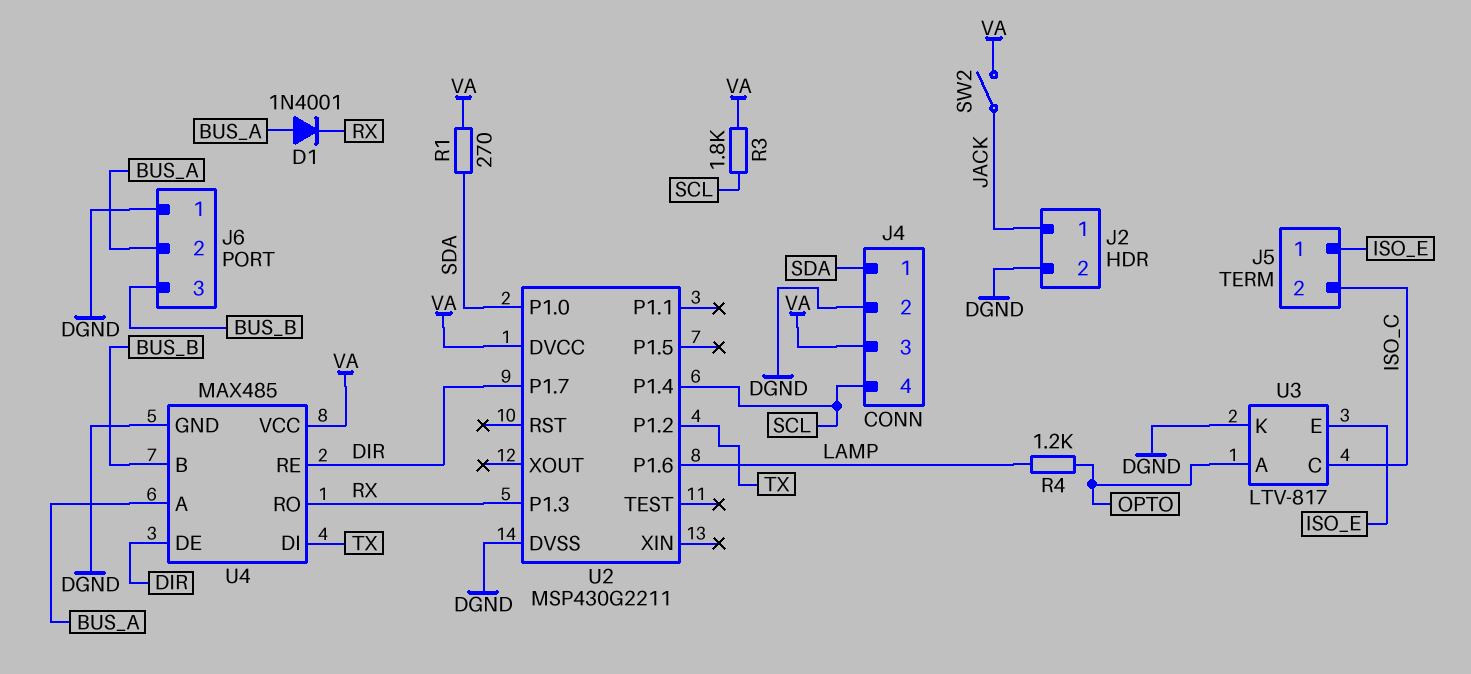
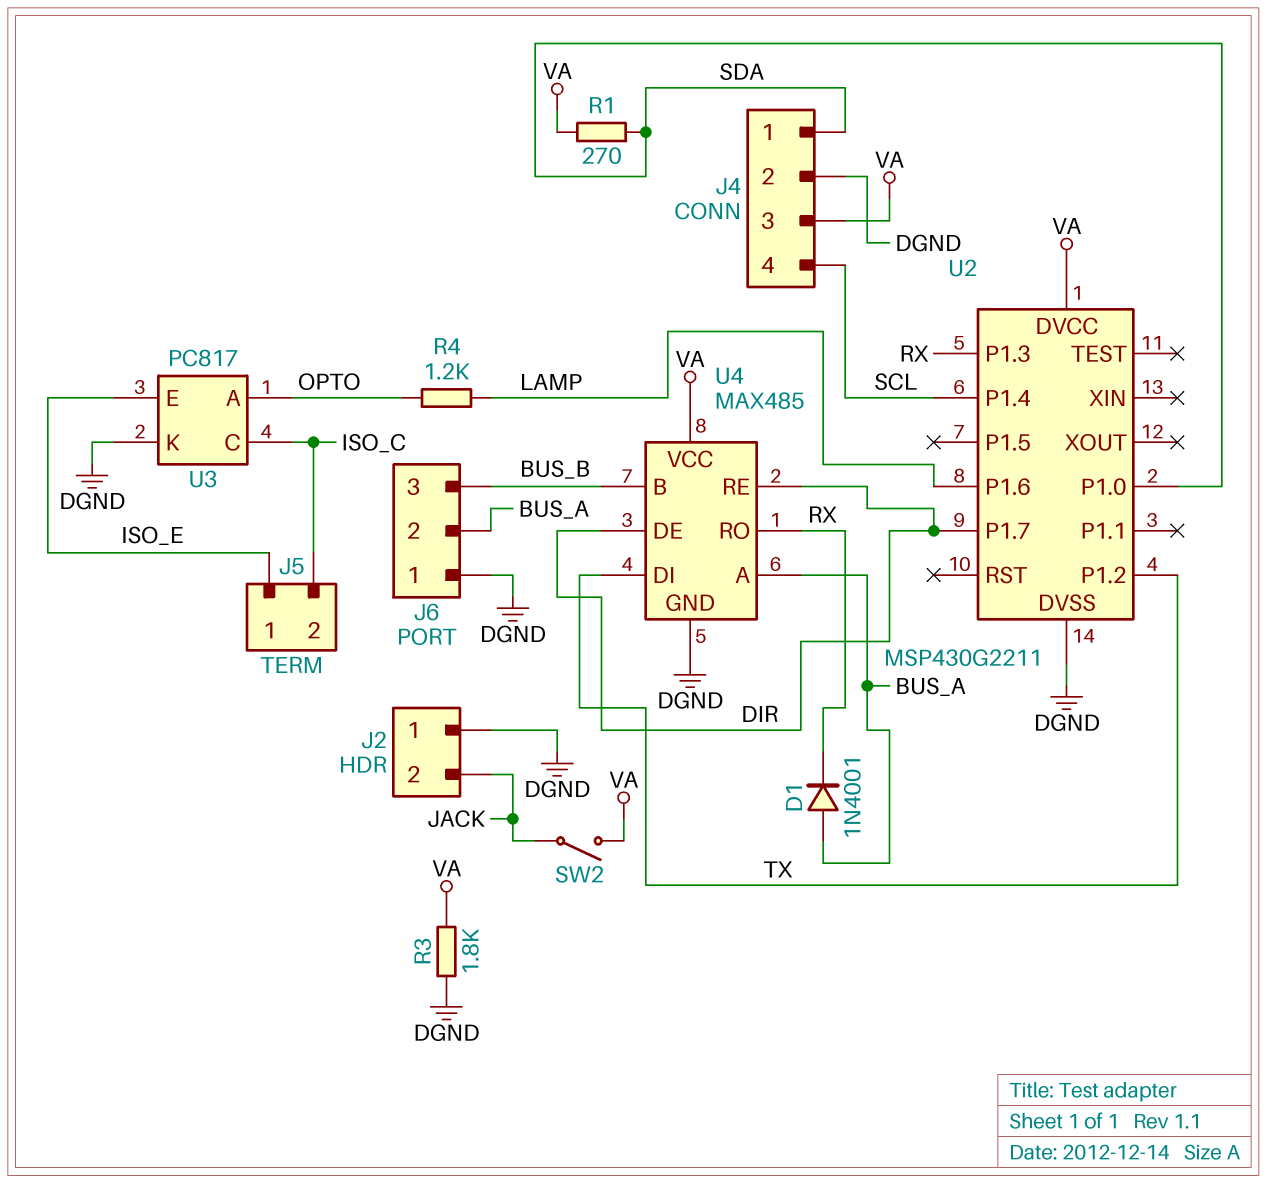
J2 pin 1: JACK -> DGND
J2 pin 2: DGND -> JACK
R3: 1.8k (SCL, VA) -> 1.8k (DGND, VA)
U3: LTV-817 -> PC817

